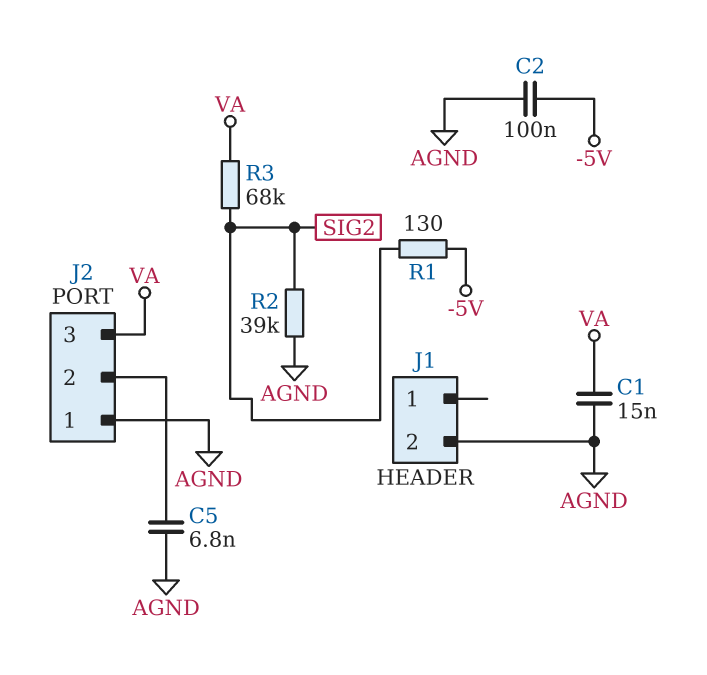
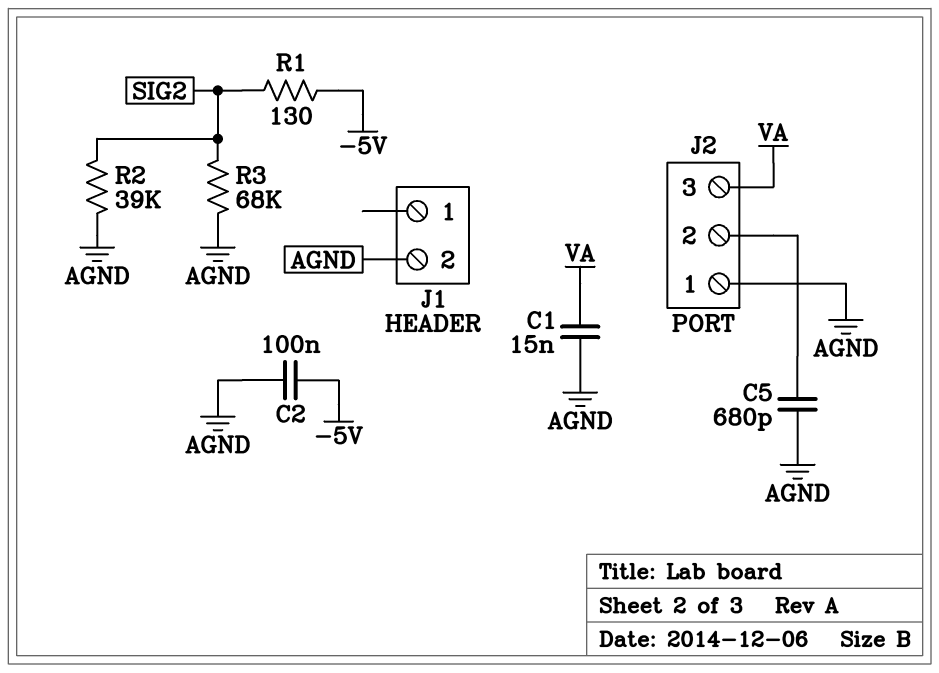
C5: 6.8nF (AGND, J2/2) -> 680pF (AGND, J2/2)
R3: 68k (SIG2, VA) -> 68k (AGND, SIG2)

